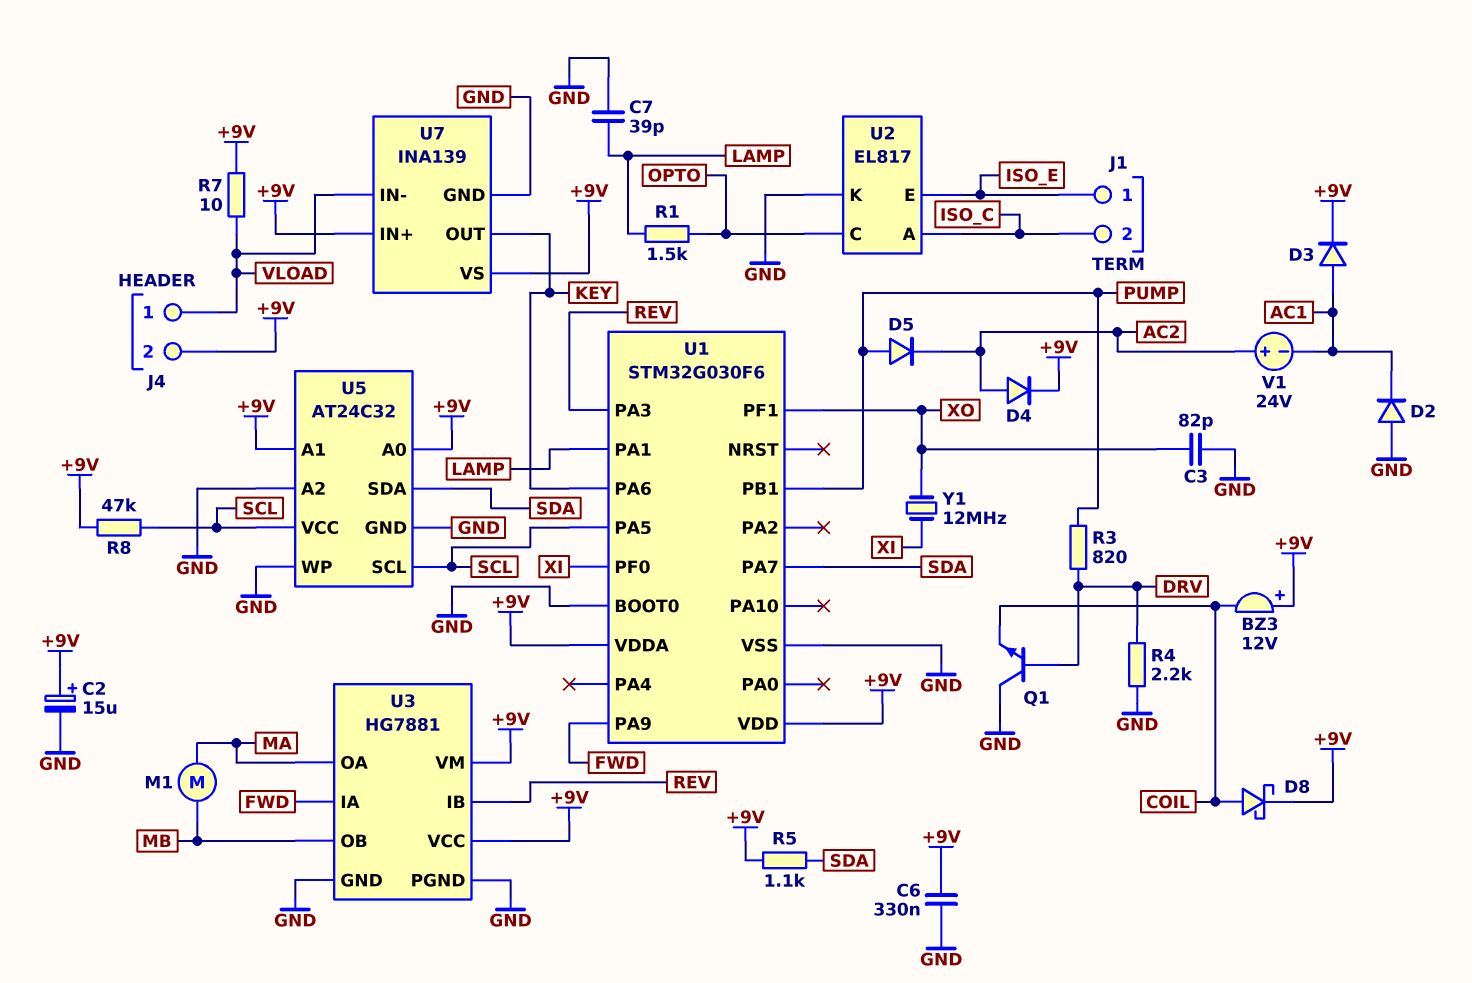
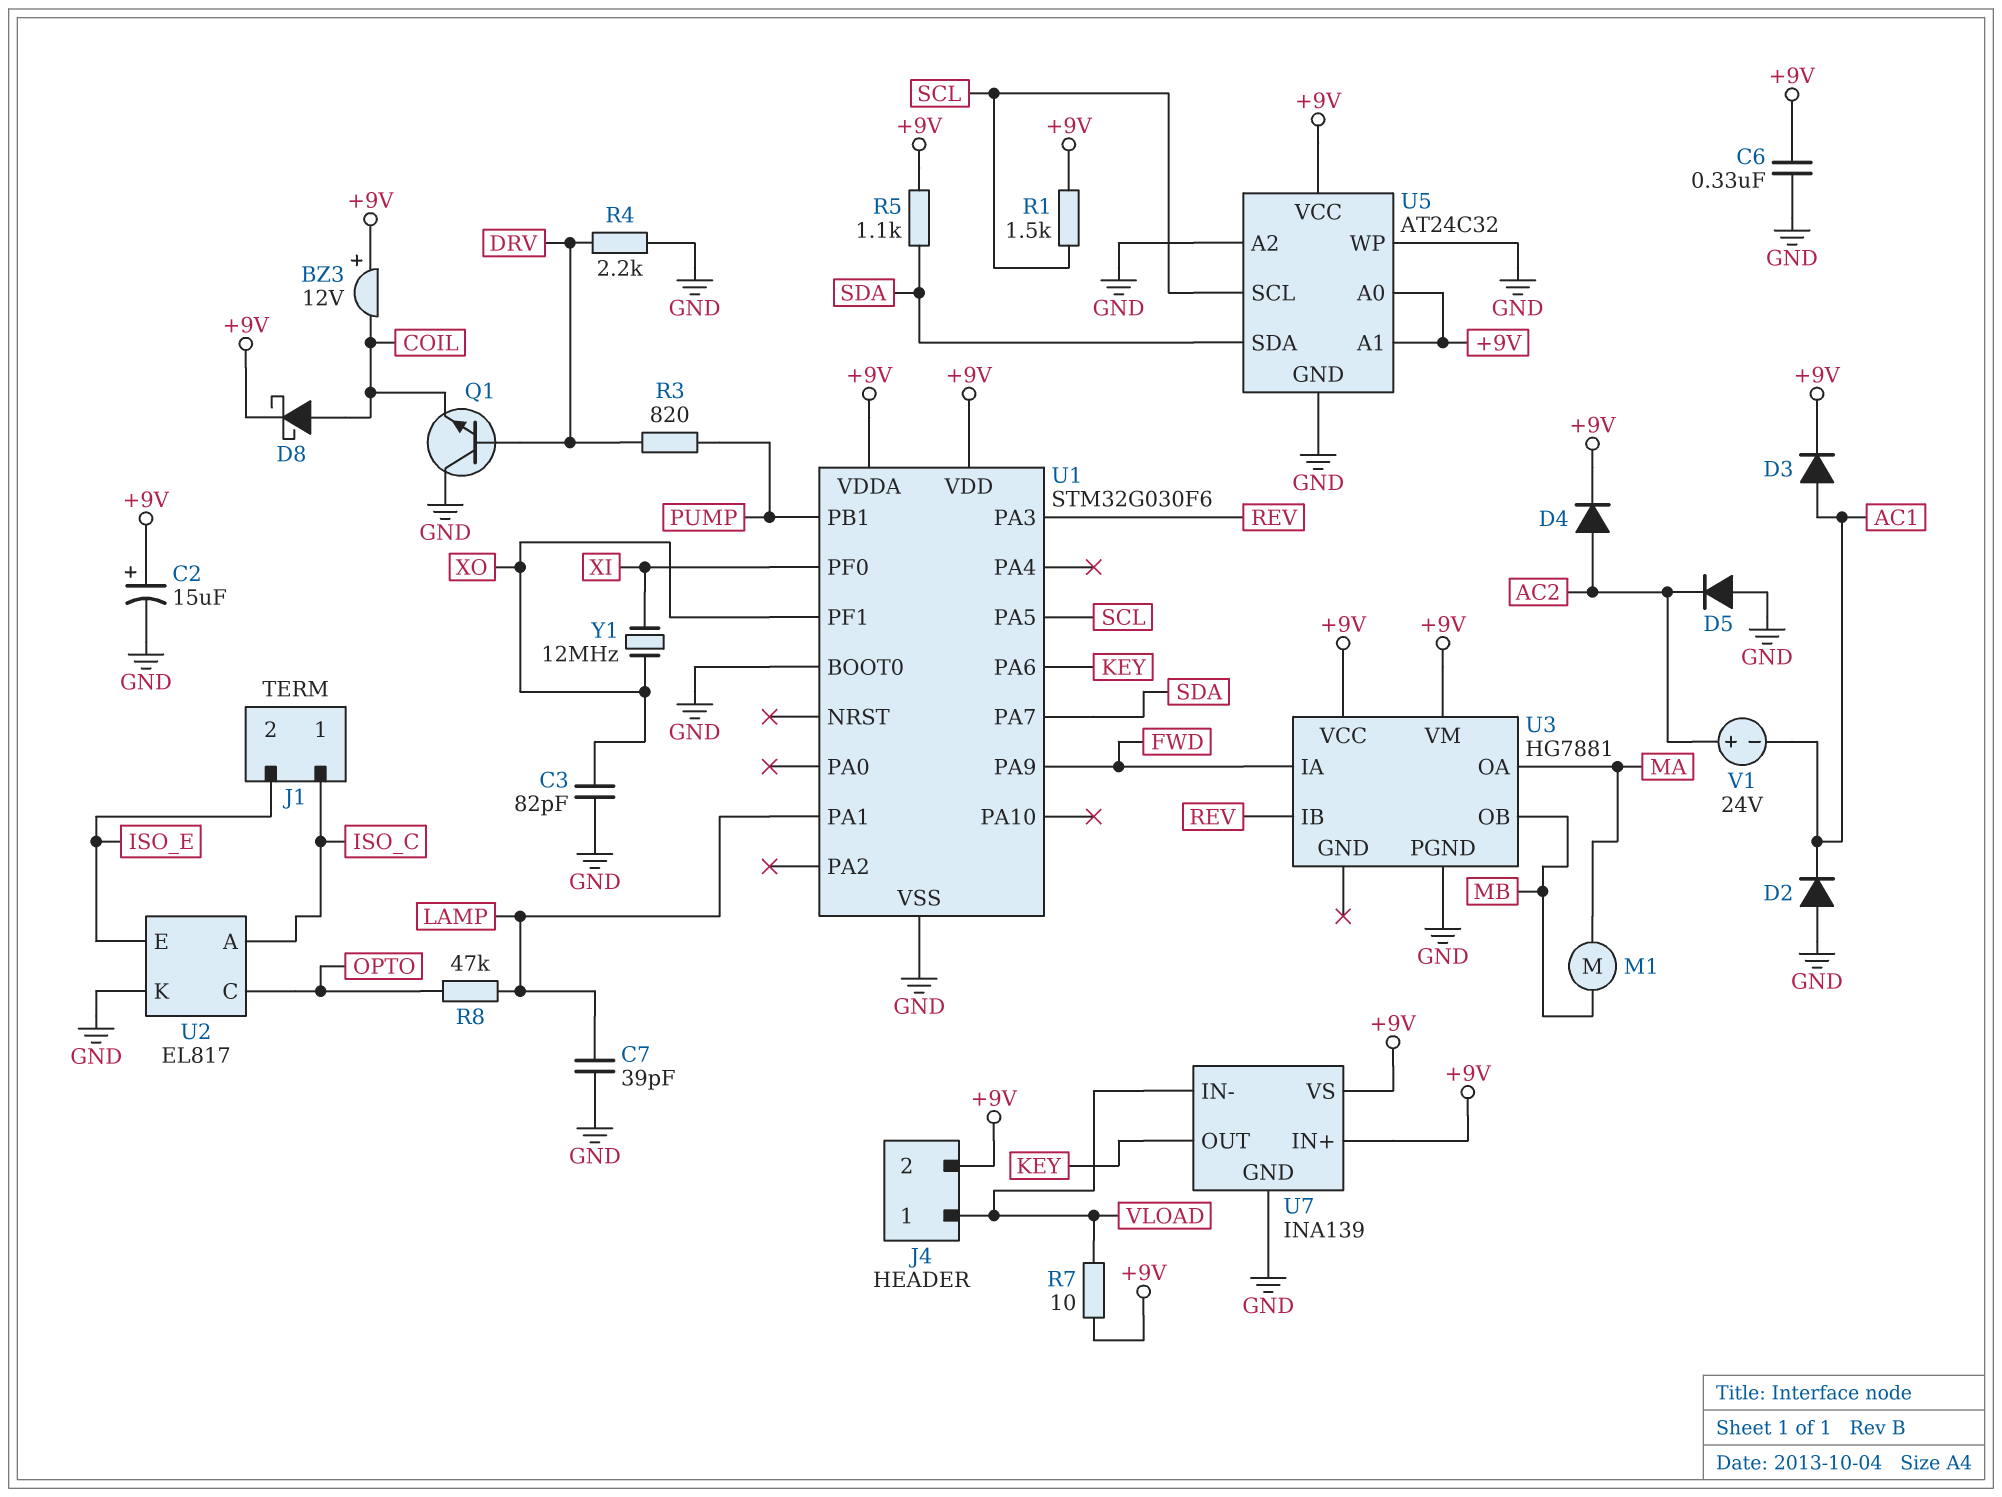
D5: diode (A PUMP, K AC2) -> diode (A GND, K AC2)
J1 pin 1: ISO_E -> ISO_C
J1 pin 2: ISO_C -> ISO_E
R1: 1.5k (LAMP, OPTO) -> 1.5k (+9V, SCL)
R8: 47k (+9V, SCL) -> 47k (LAMP, OPTO)
U3 pin GND: GND -> none
U5 pin VCC: SCL -> +9V

